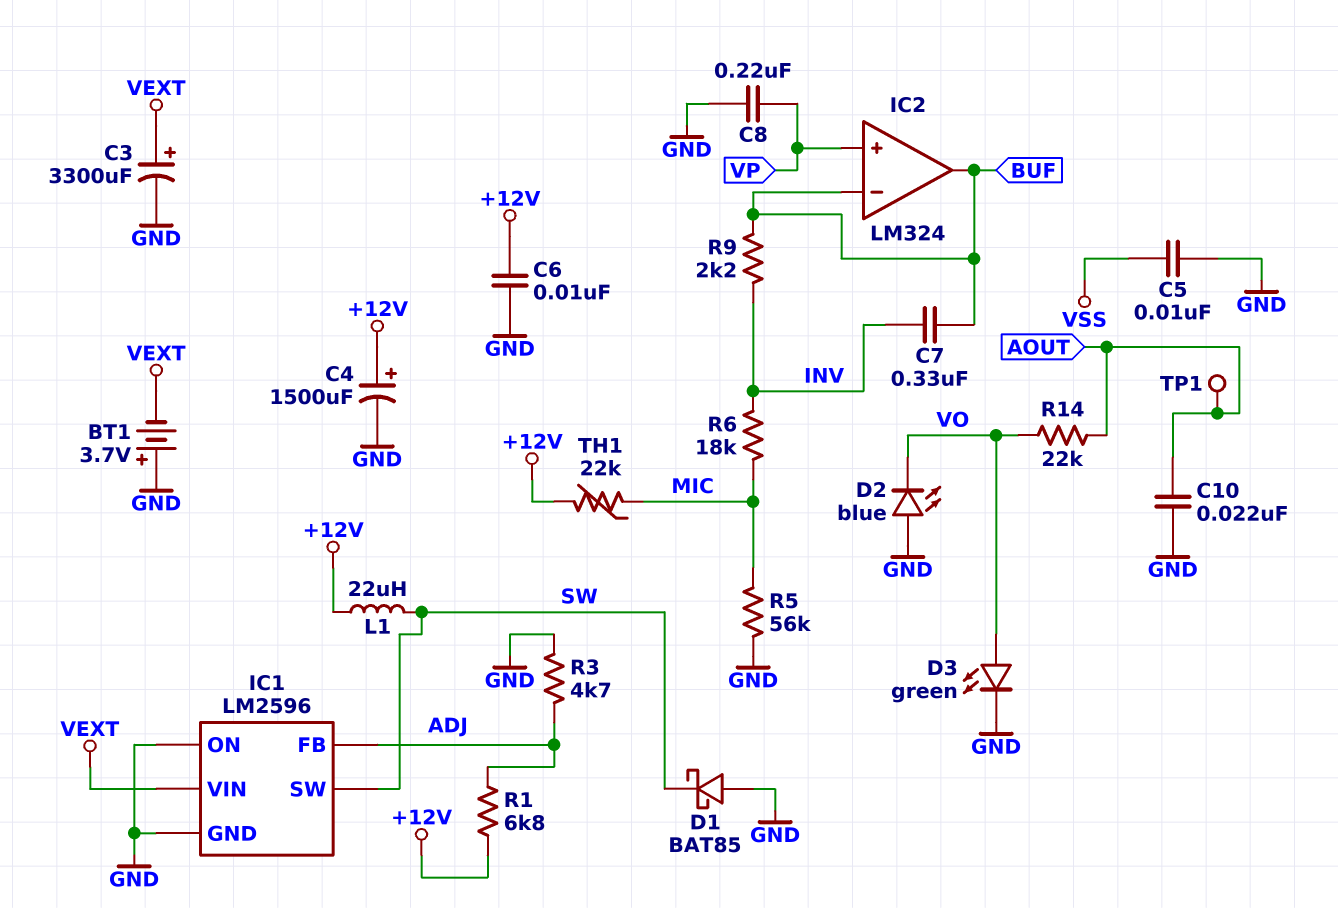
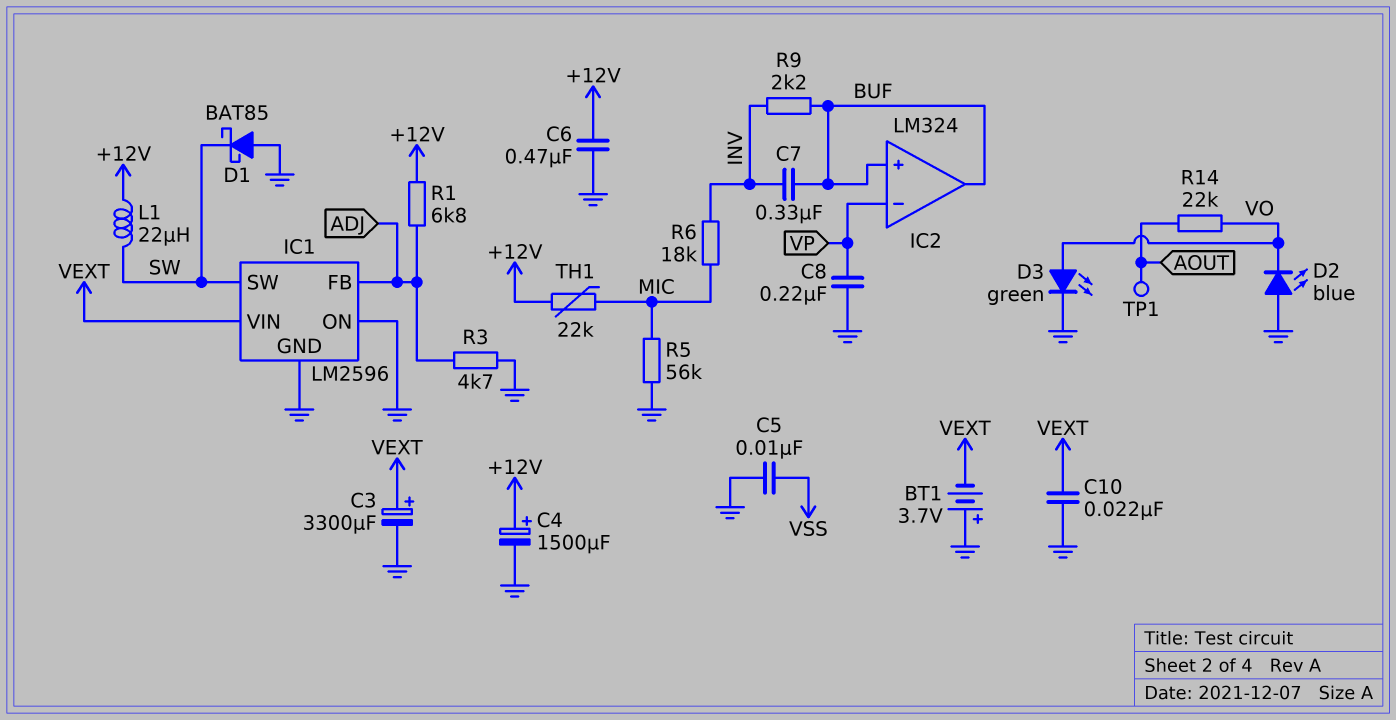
C6: 10nF (+12V, GND) -> 470nF (+12V, GND)
C10: 22nF (AOUT, GND) -> 22nF (GND, VEXT)
IC2 pin in+: VP -> BUF
IC2 pin in-: BUF -> VP

